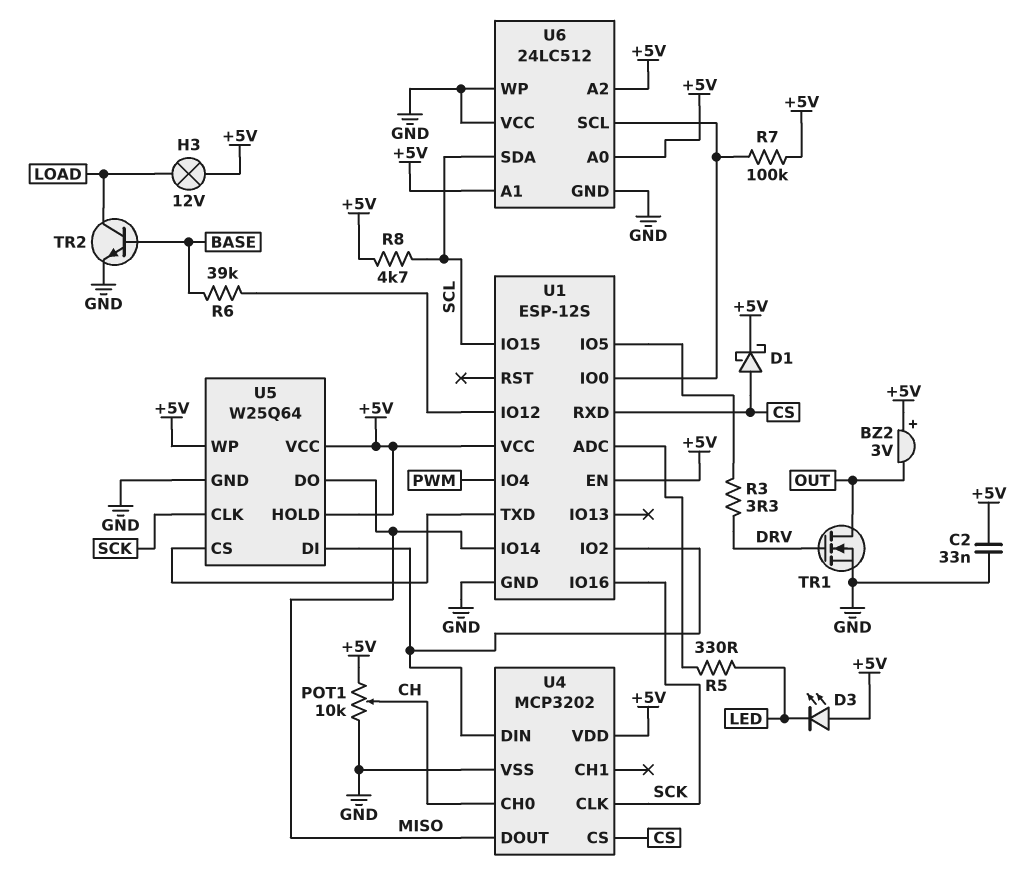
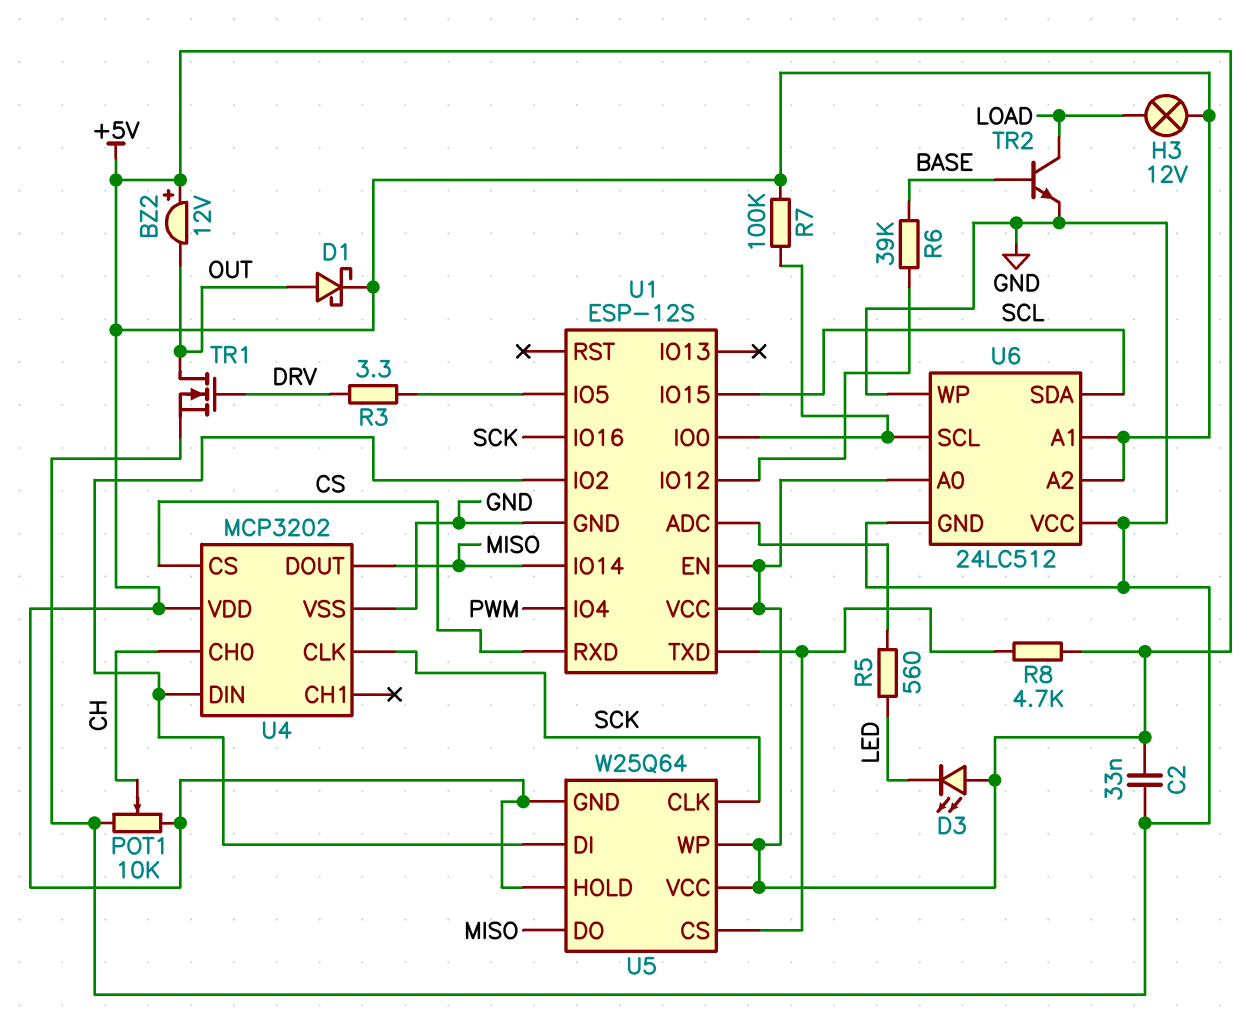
BZ2: buzzer 3V (plus +5V, minus OUT) -> buzzer 12V (plus +5V, minus OUT)
D1: schottky (A CS, K +5V) -> schottky (A OUT, K +5V)
R5: 330 (LED, U1/ADC) -> 560 (LED, U1/ADC)
R8: 4.7k (+5V, SCL) -> 4.7k (+5V, U1/TXD)
U5 pin GND: GND -> +5V

